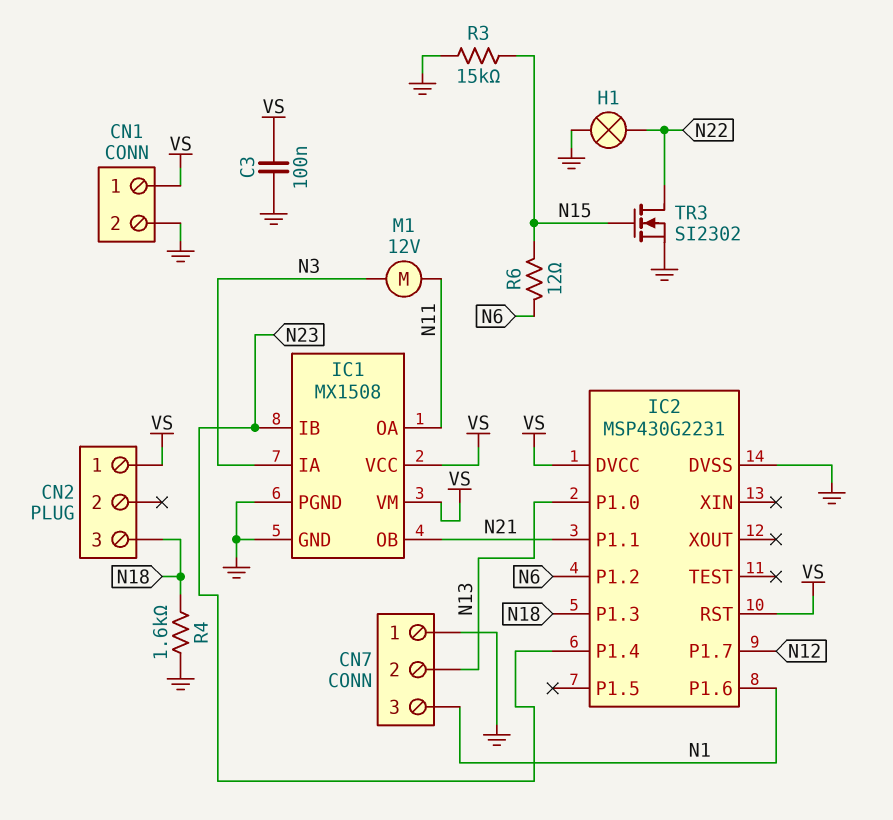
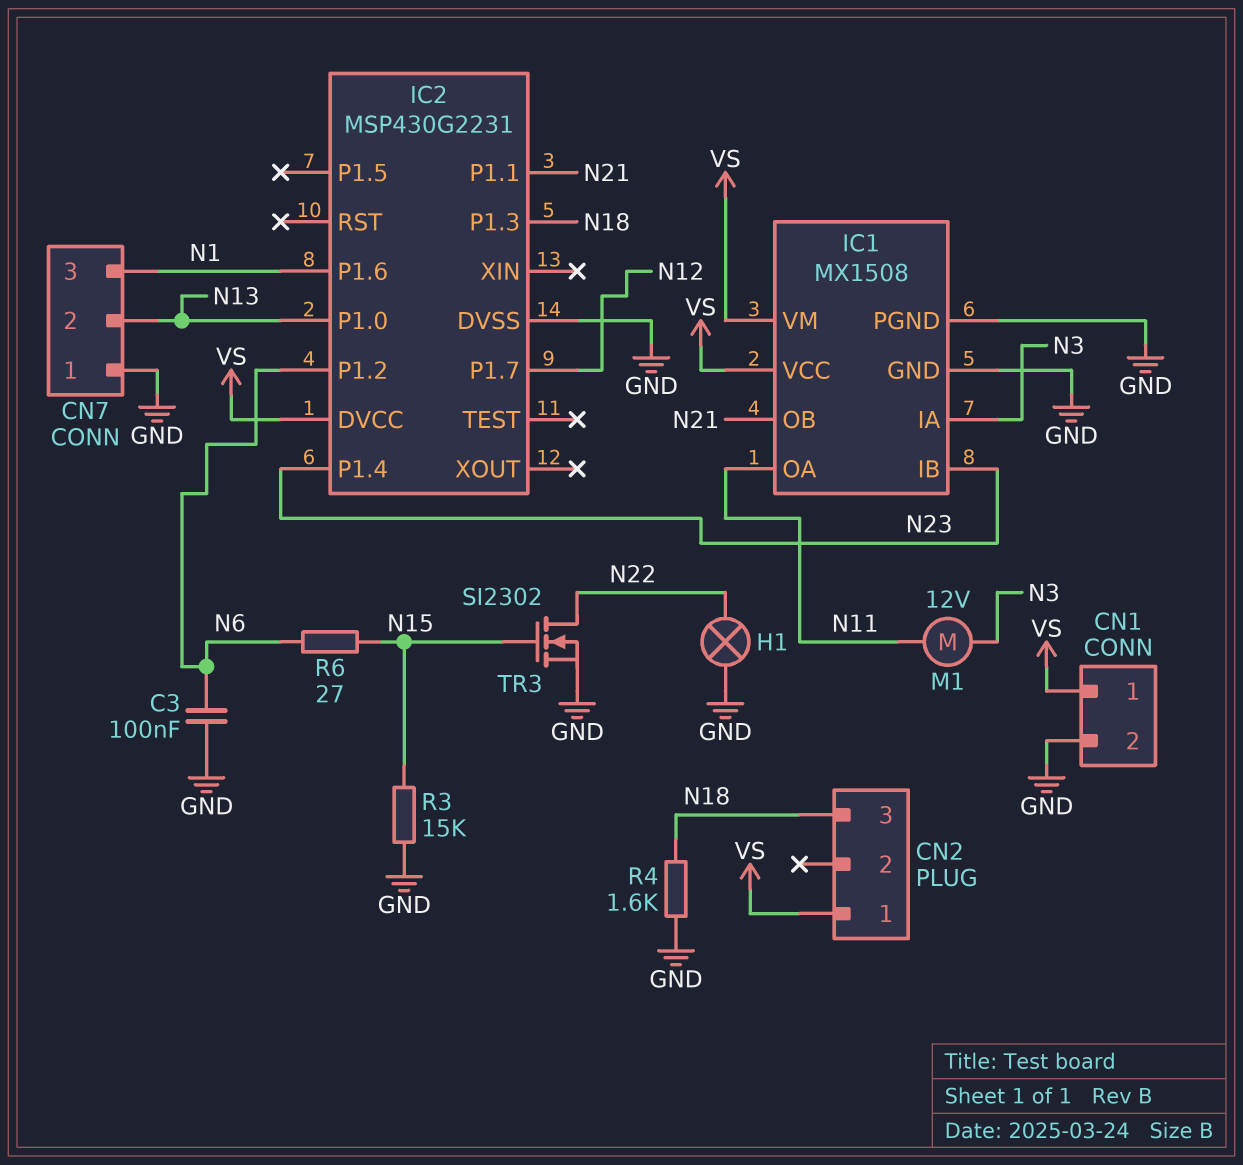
C3: 100nF (GND, VS) -> 100nF (GND, N6)
IC2 pin RST: VS -> none
R6: 12 (N6, N15) -> 27 (N6, N15)

